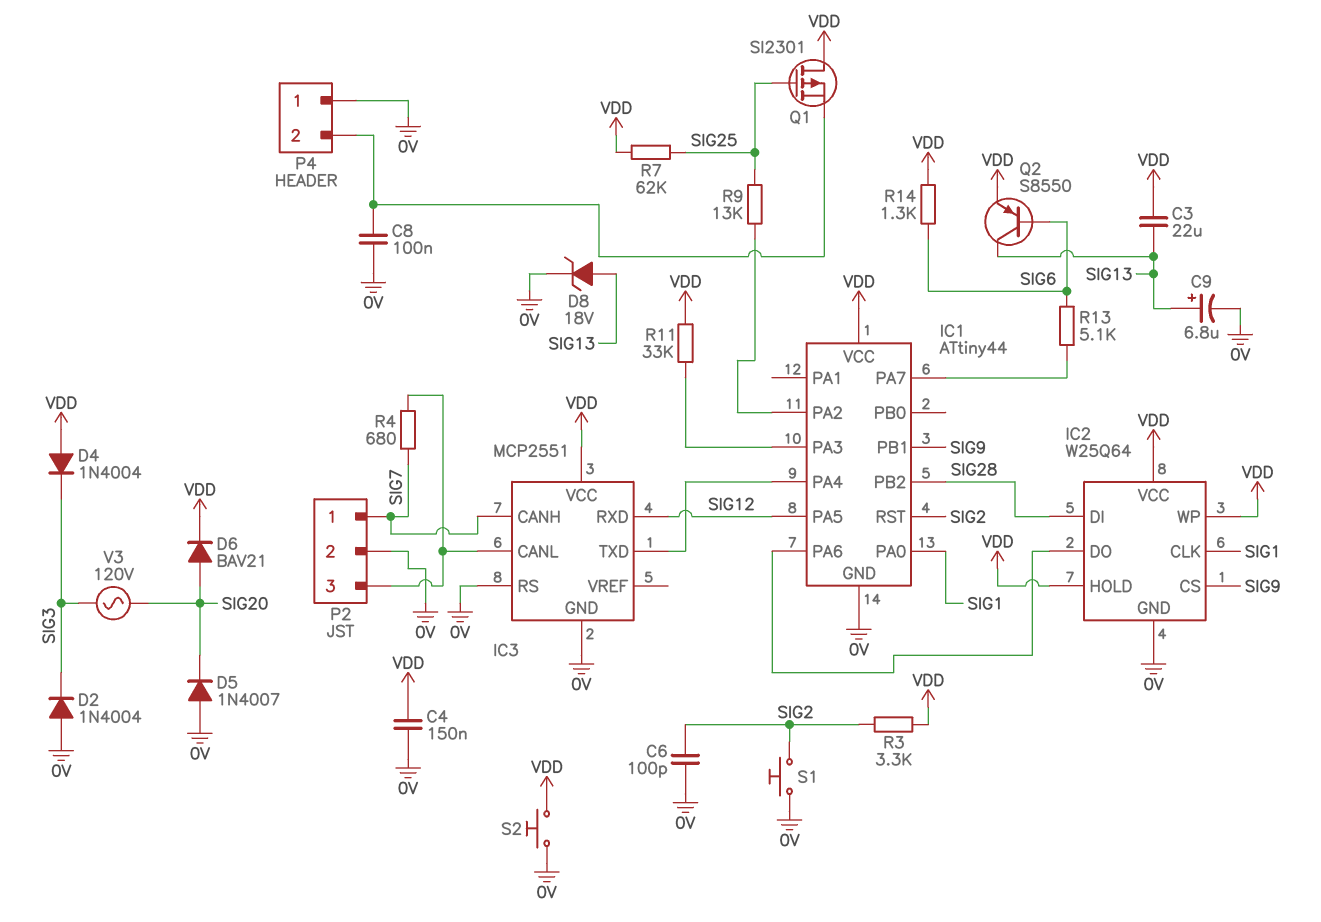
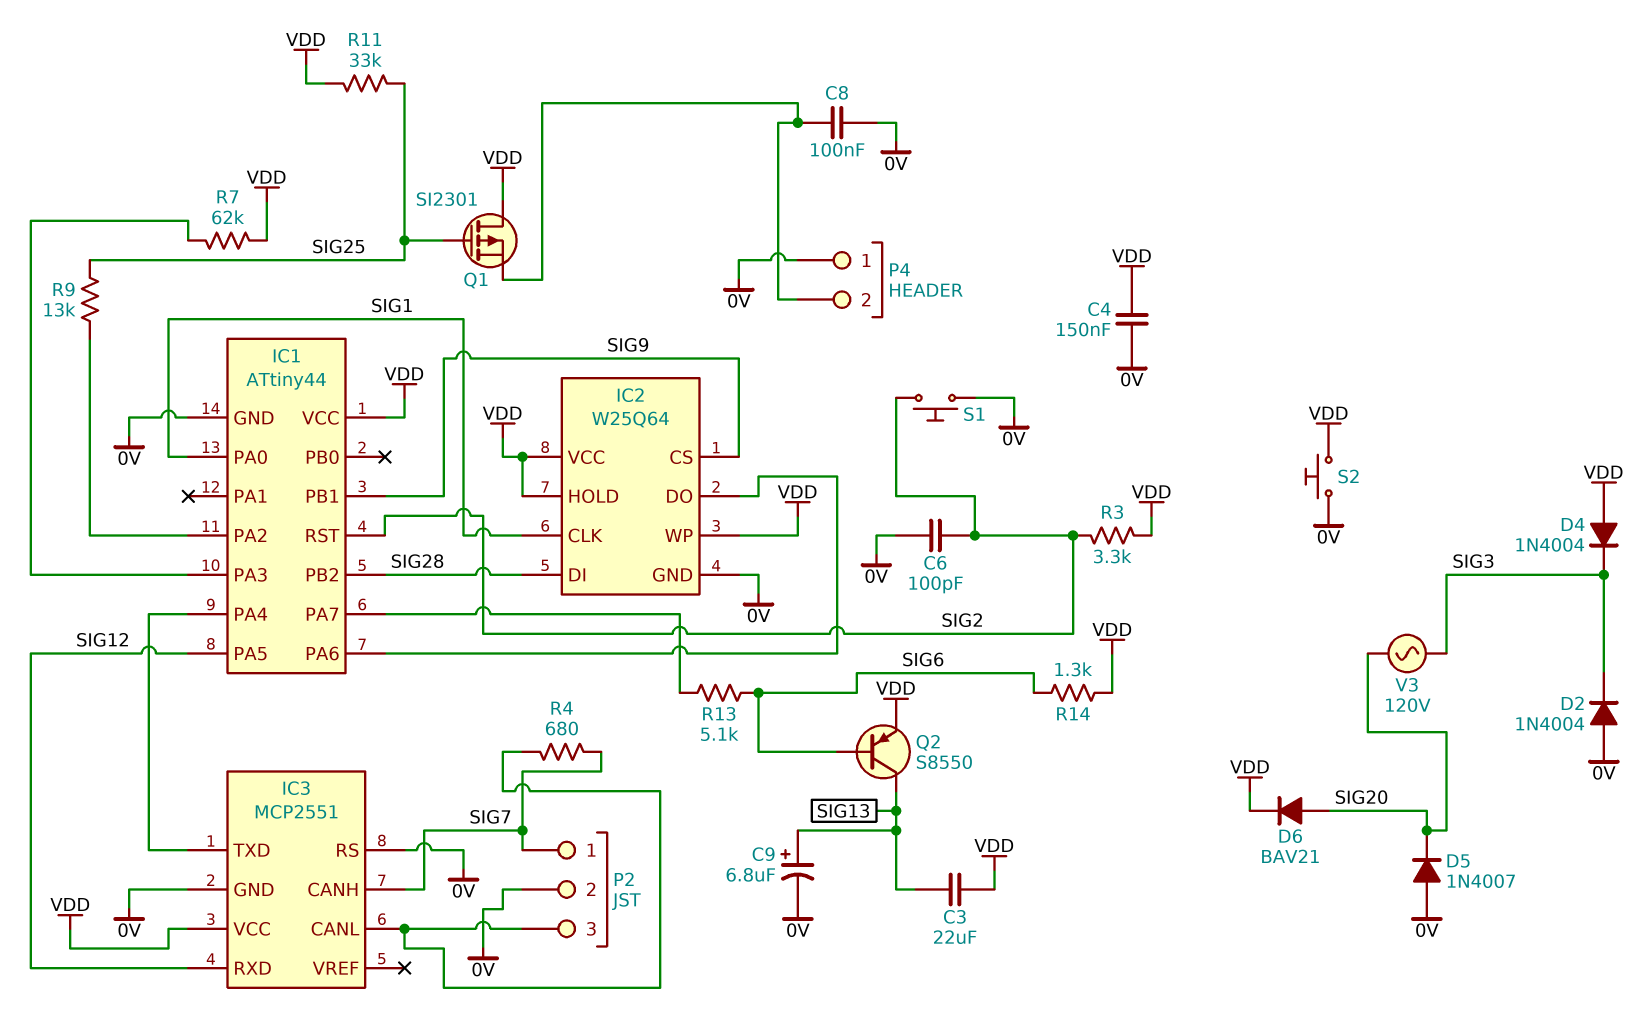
D8: zener 18V (A SIG13, K 0V) -> none
R7: 62k (SIG25, VDD) -> 62k (IC1/PA3, VDD)
R11: 33k (IC1/PA3, VDD) -> 33k (SIG25, VDD)

